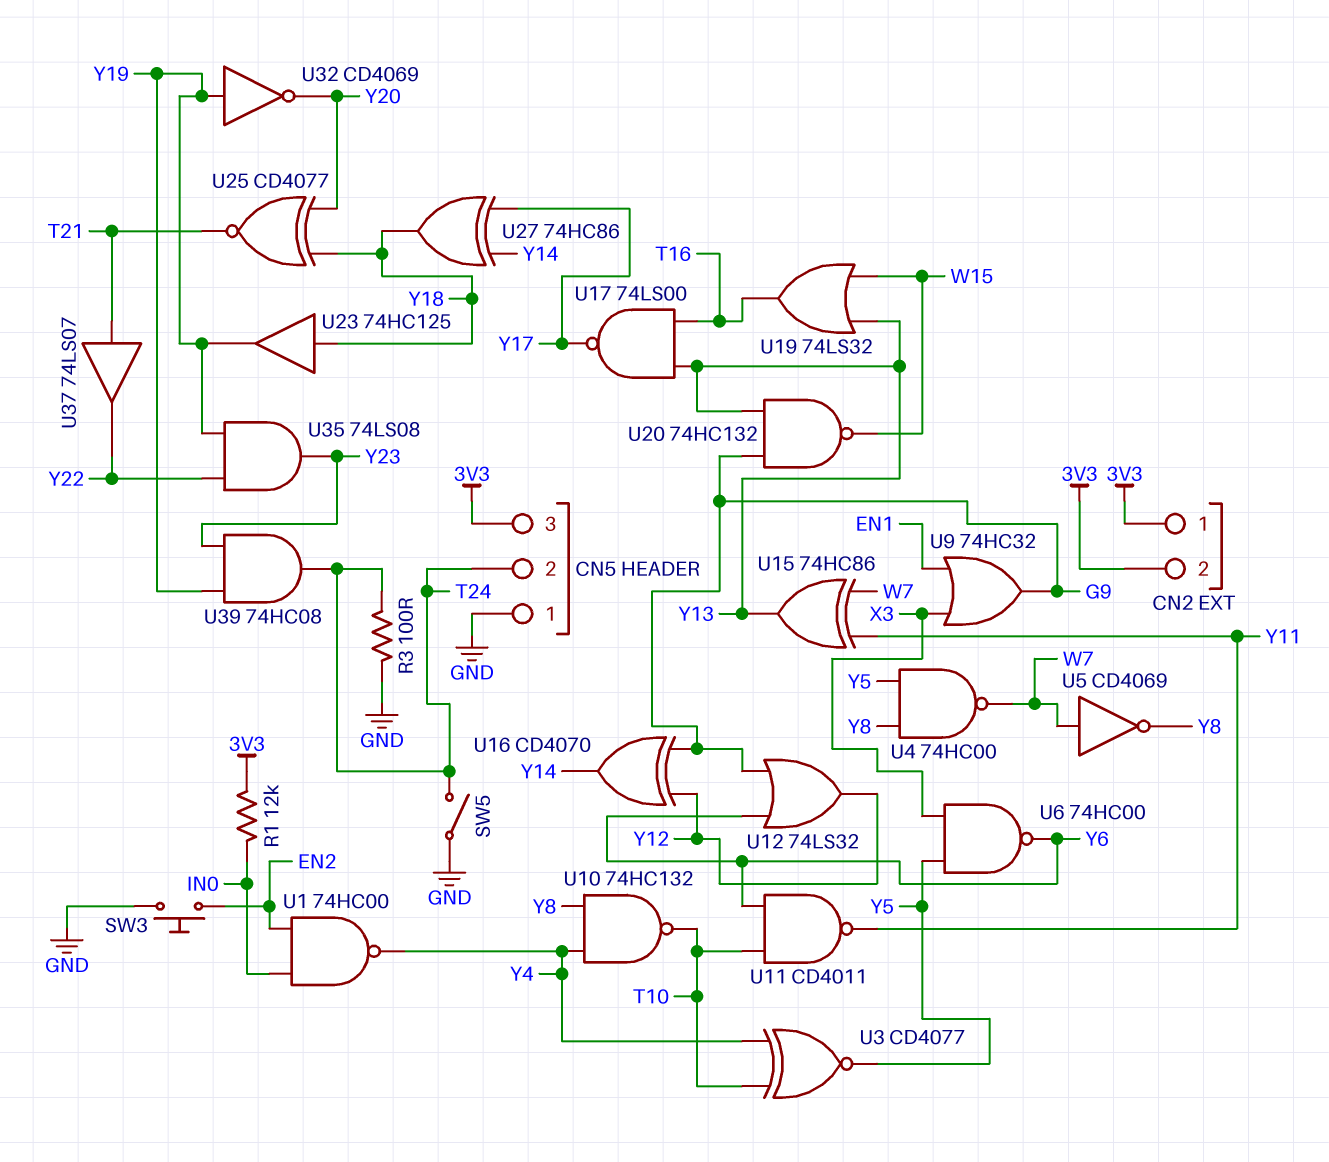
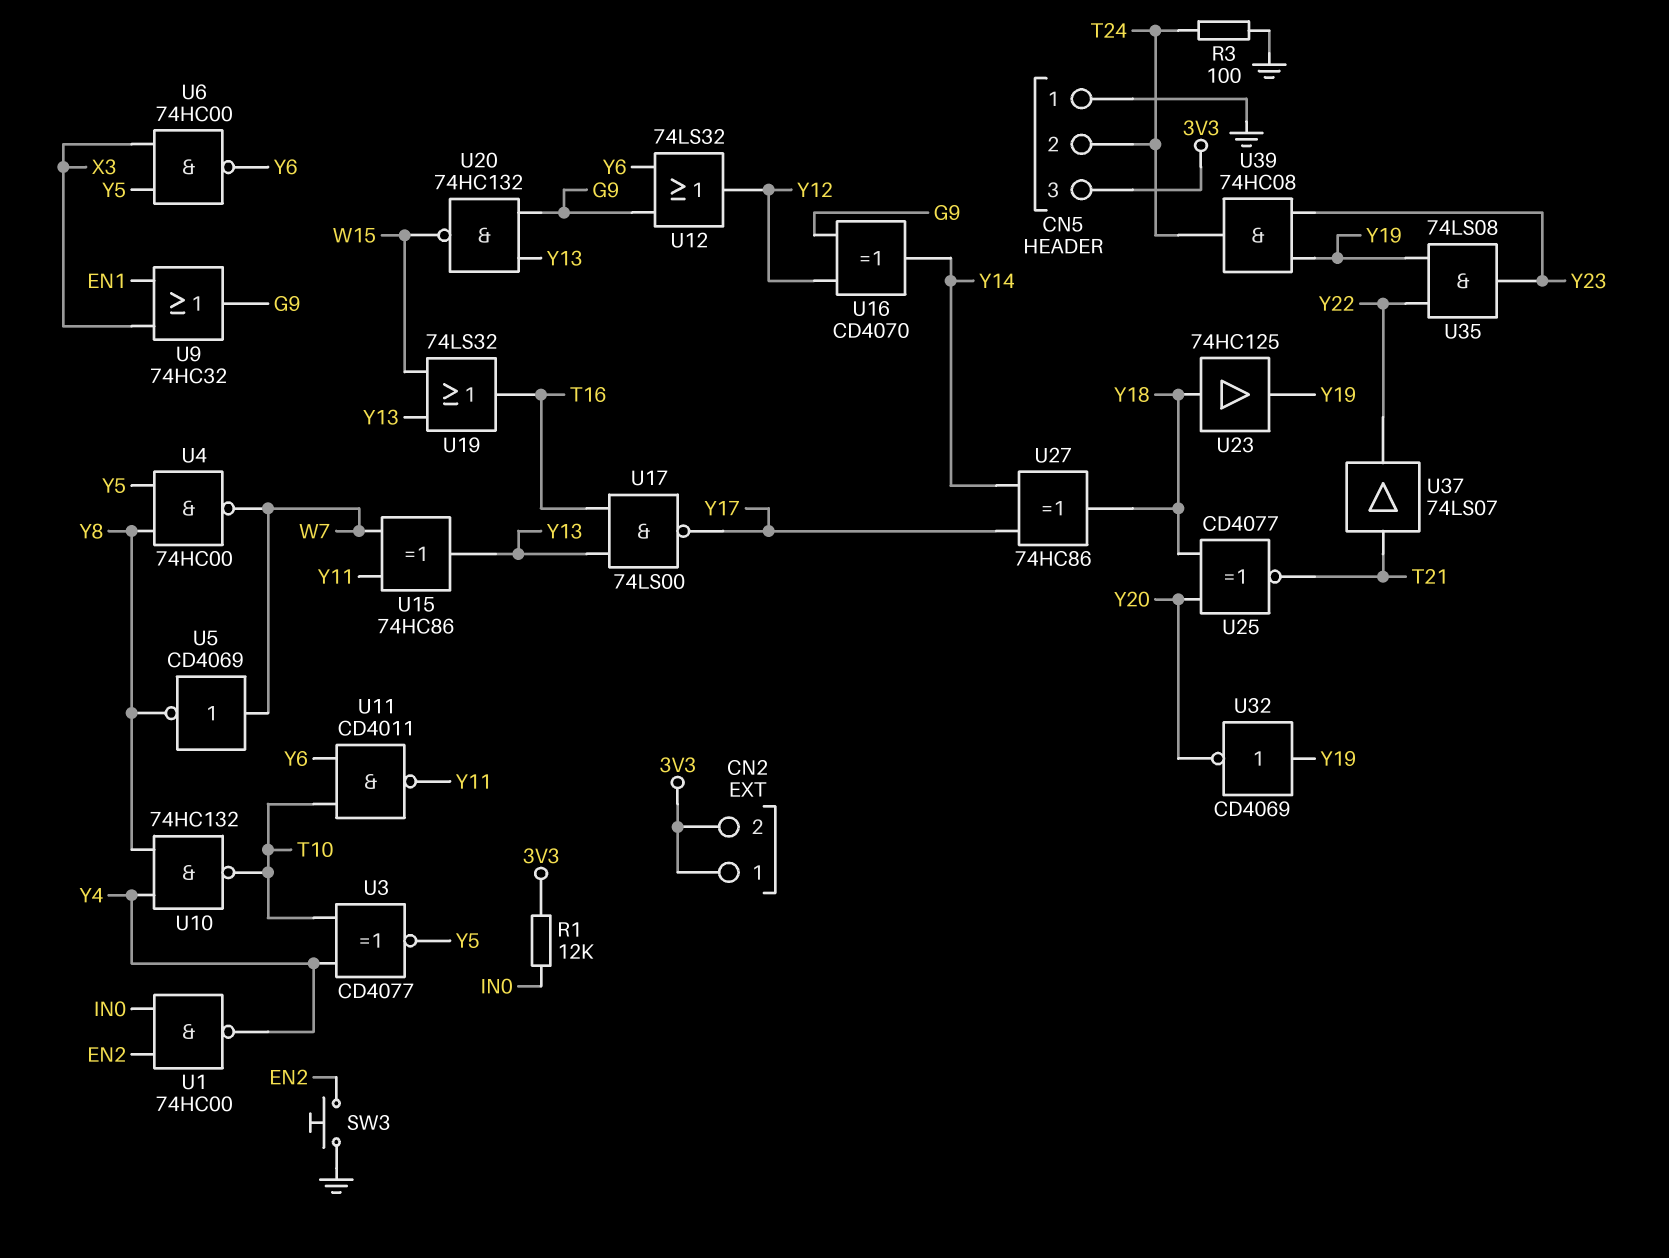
SW5: switch (GND, T24) -> none

